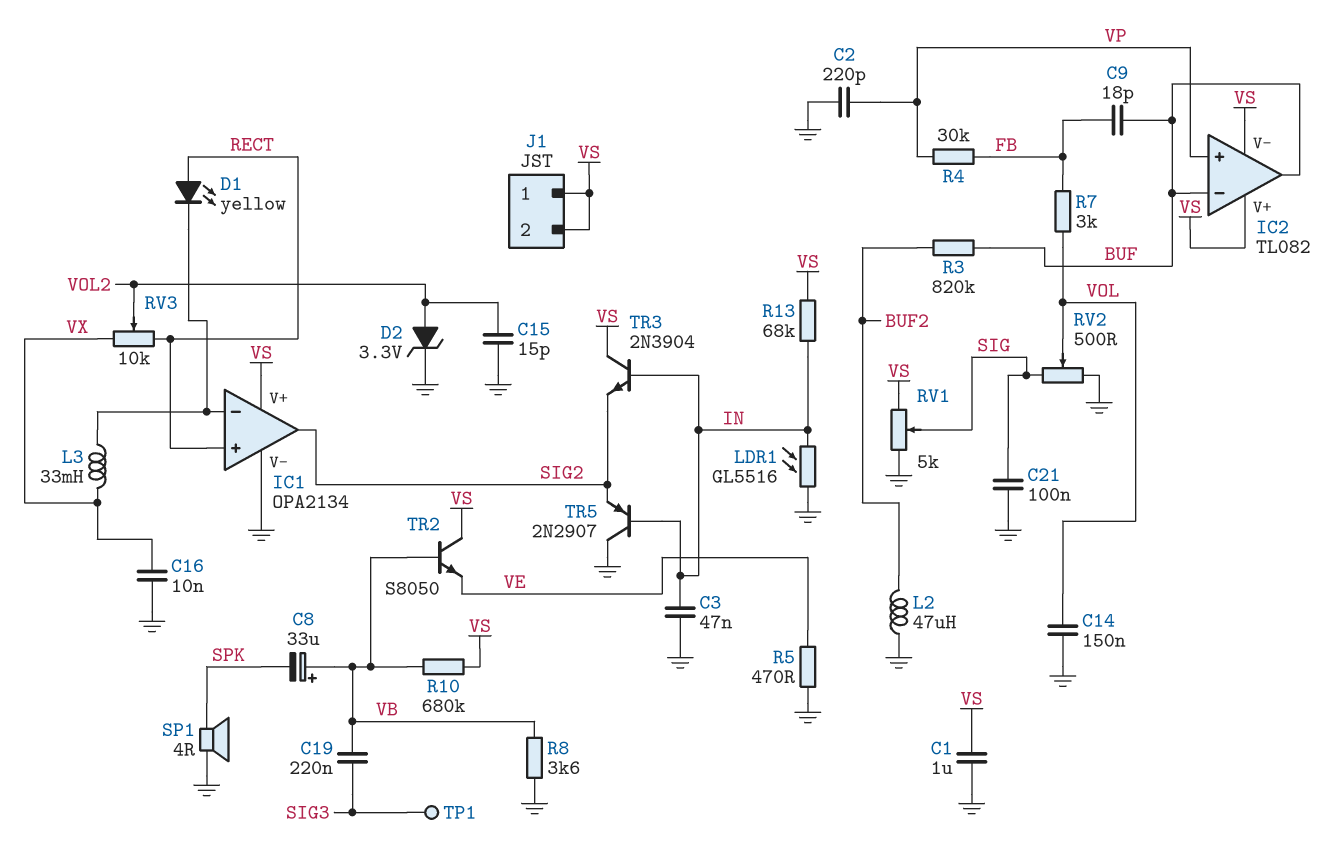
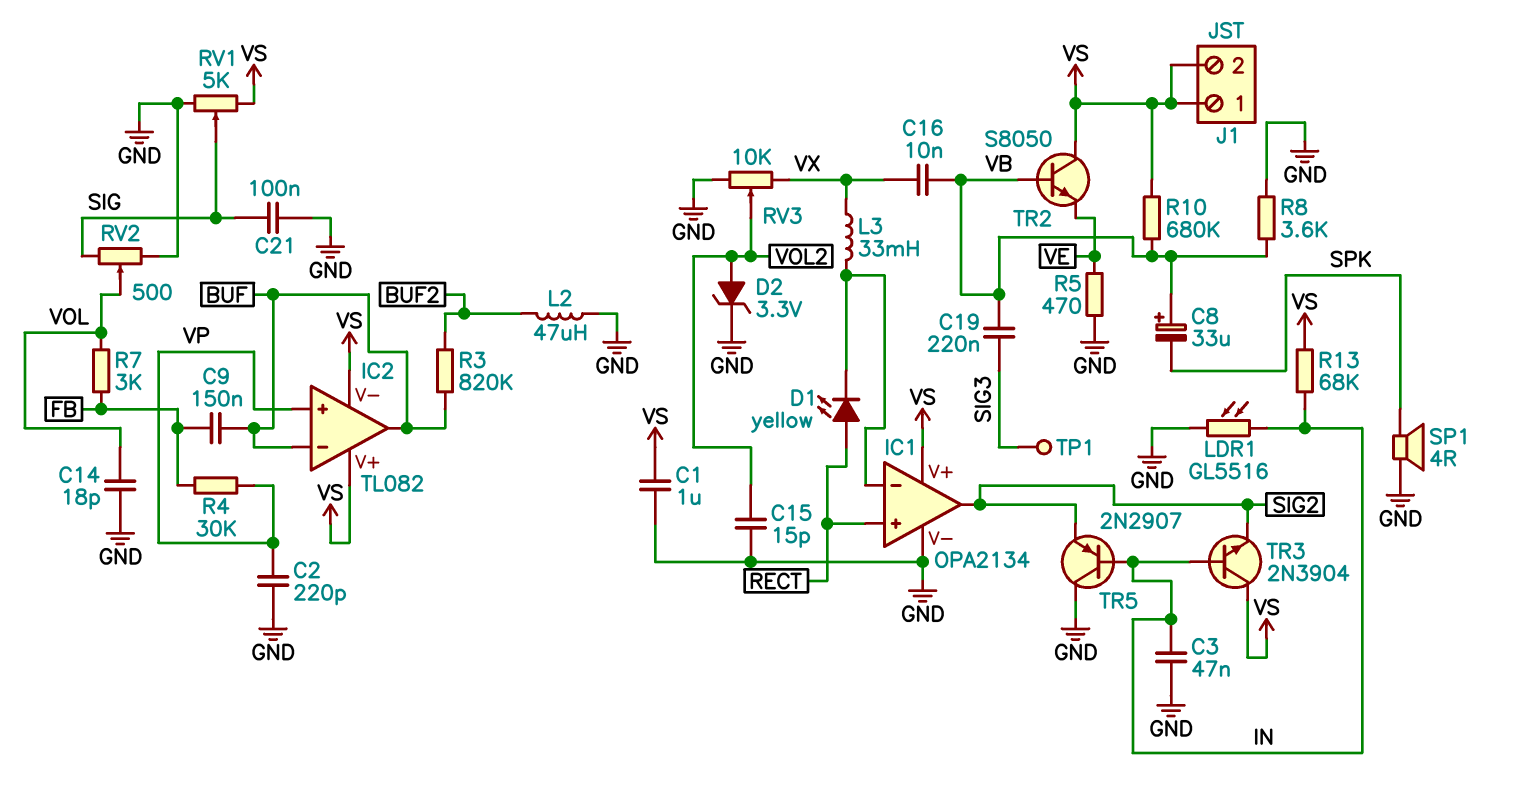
C9: 18pF (BUF, FB) -> 150nF (BUF, FB)
C14: 150nF (GND, VOL) -> 18pF (GND, VOL)
C16: 10nF (GND, VX) -> 10nF (VB, VX)
RV3: 10k (RECT, VX, wiper VOL2) -> 10k (GND, VX, wiper VOL2)

